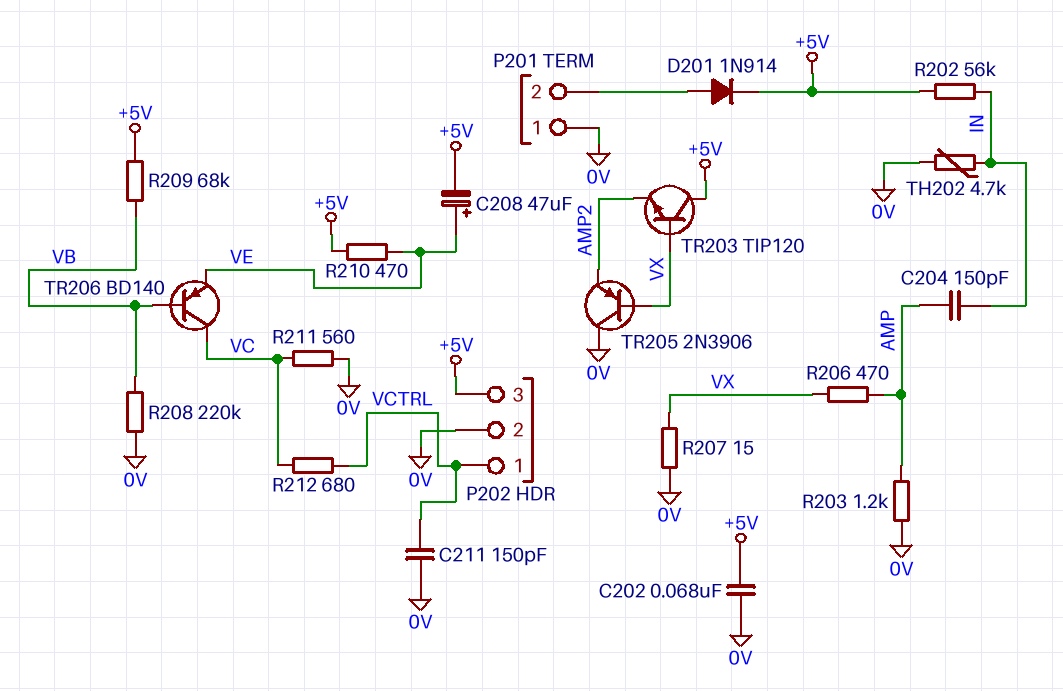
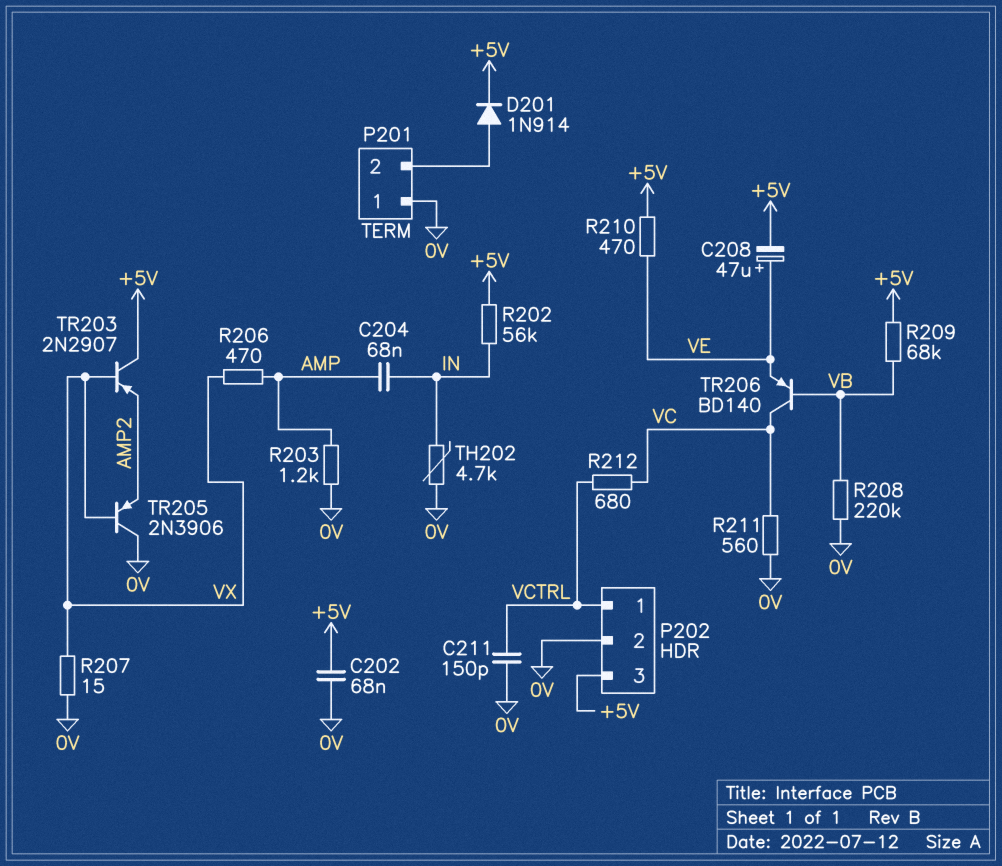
C204: 150pF (AMP, IN) -> 68nF (AMP, IN)
TR203: NPN TIP120 (B VX, C +5V, E AMP2) -> PNP 2N2907 (B VX, C +5V, E AMP2)

